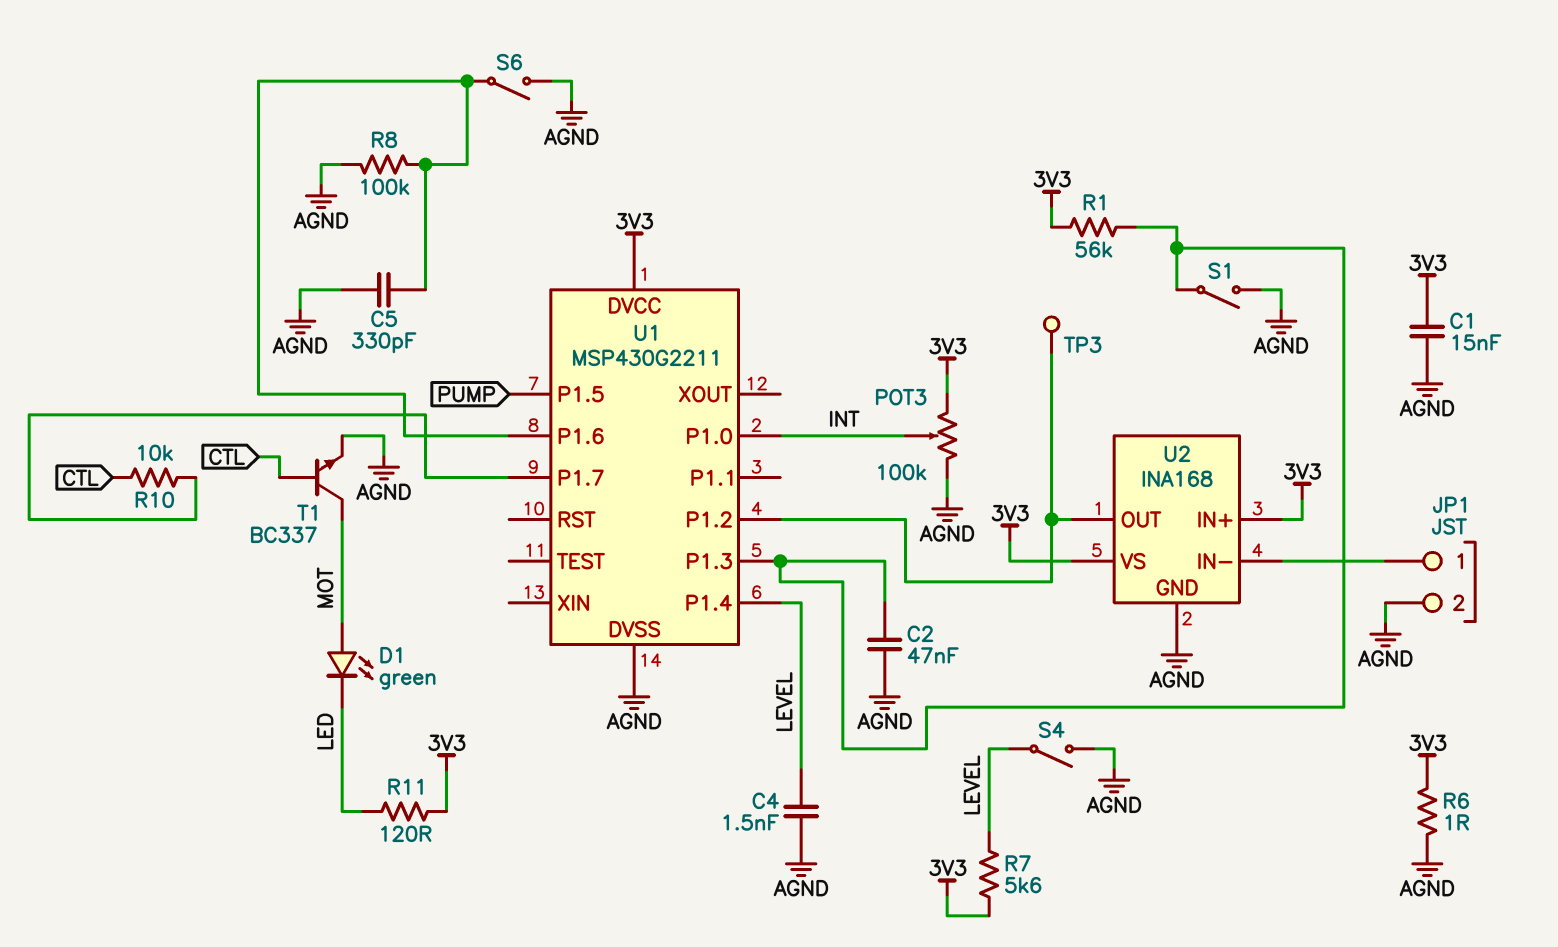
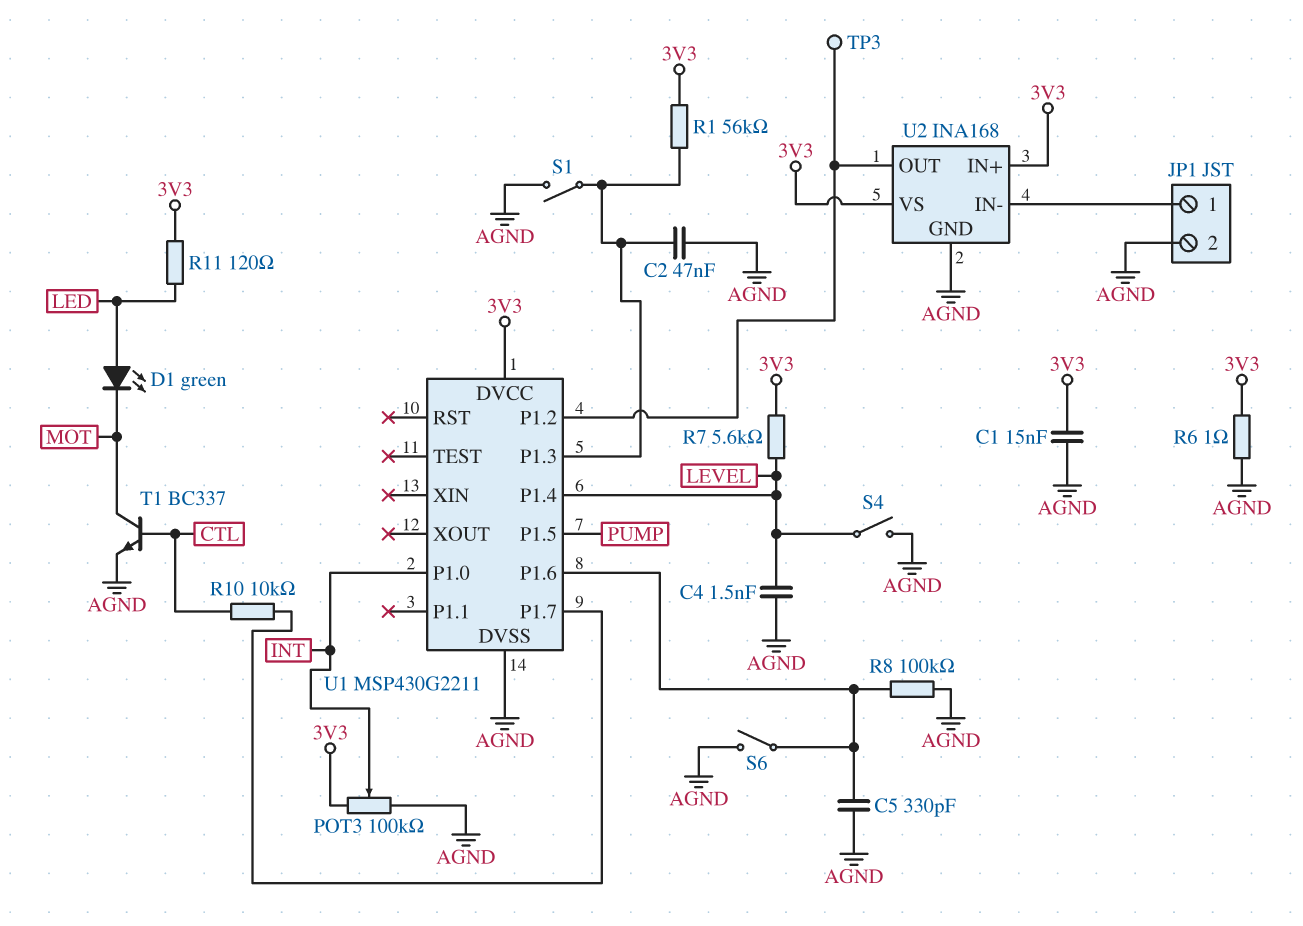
D1: LED green (A MOT, K LED) -> LED green (A LED, K MOT)

